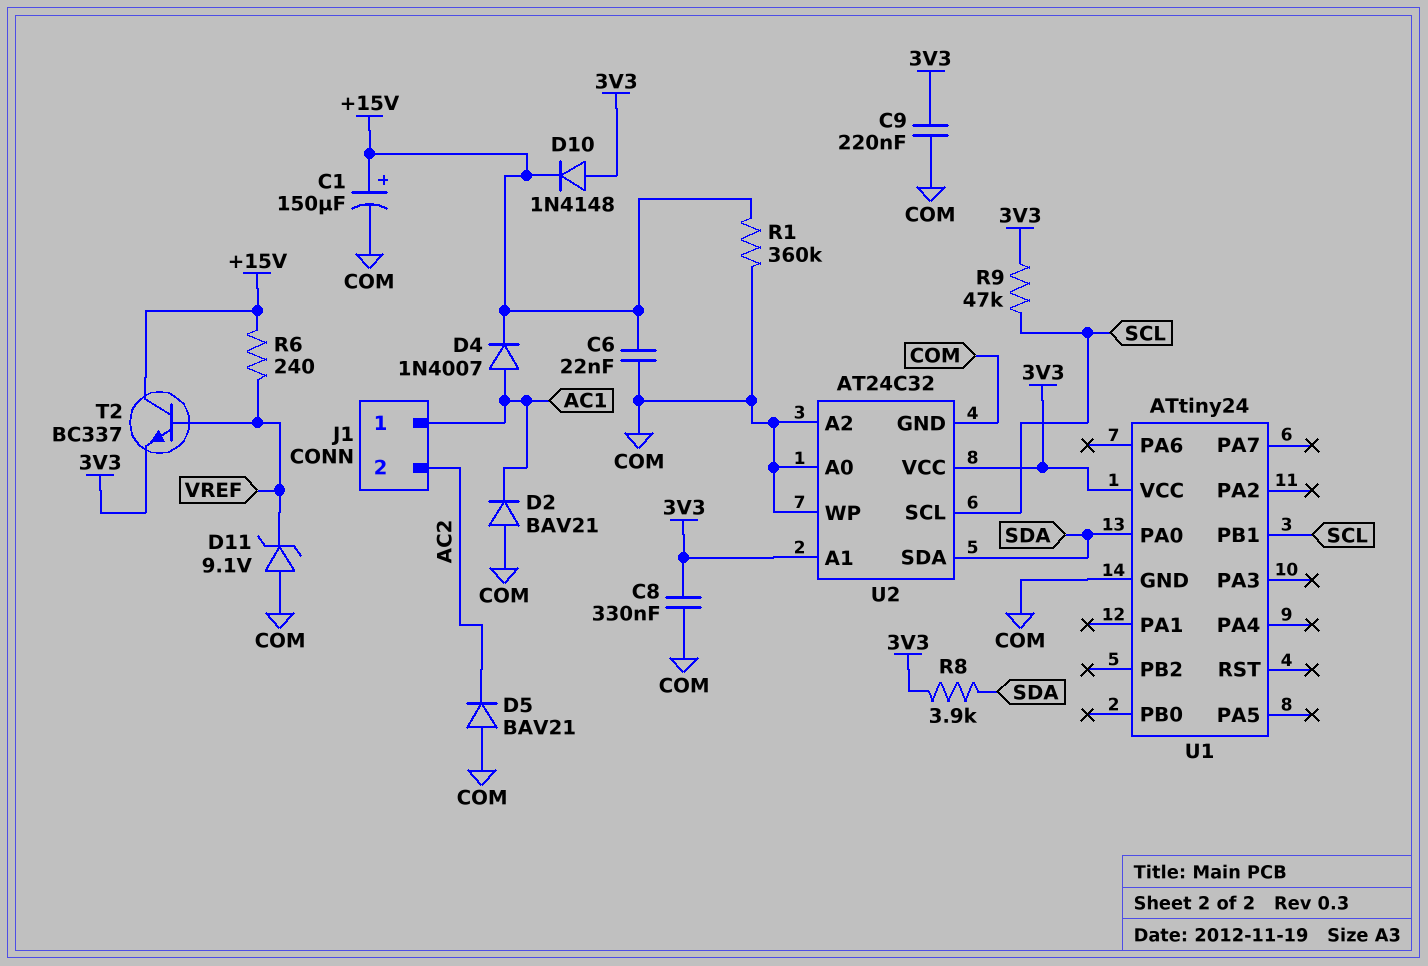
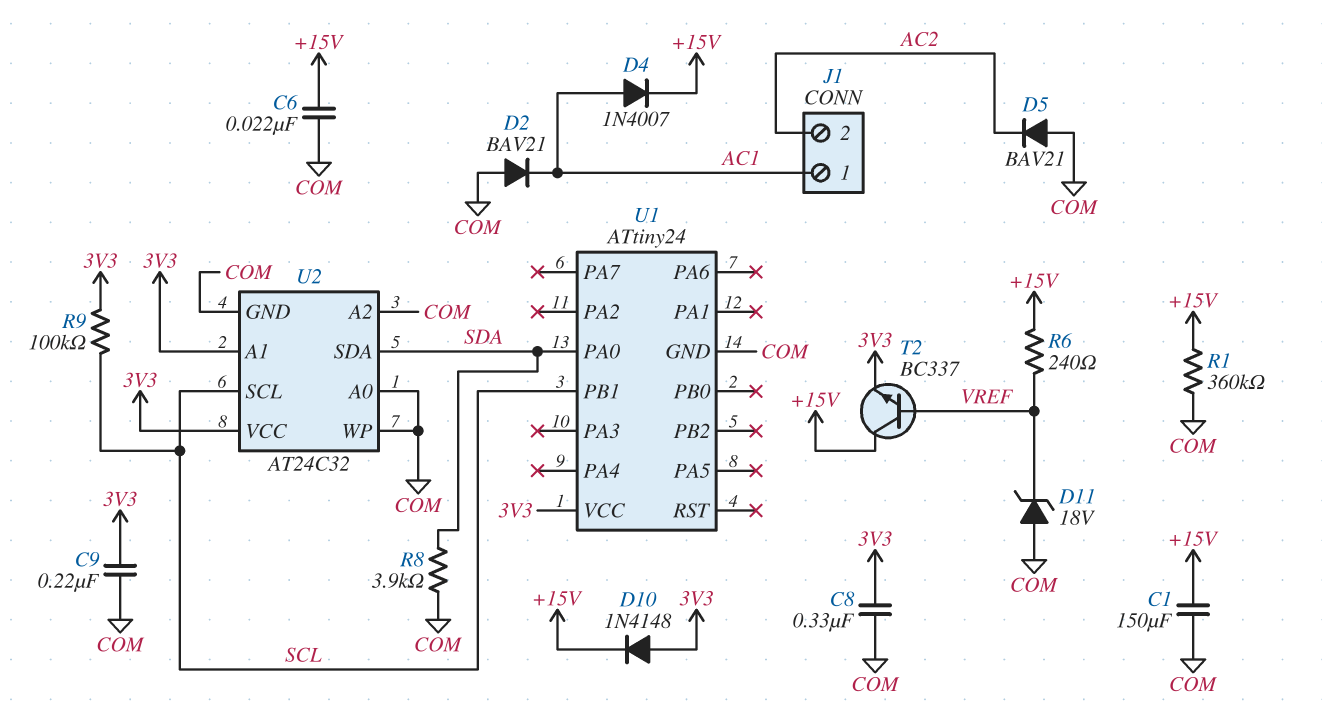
C1: 150uF (plus +15V, minus COM) -> 150uF (+15V, COM)
D11: zener 9.1V (A COM, K VREF) -> zener 18V (A COM, K VREF)
R8: 3.9k (3V3, SDA) -> 3.9k (COM, SDA)
R9: 47k (3V3, SCL) -> 100k (3V3, SCL)

